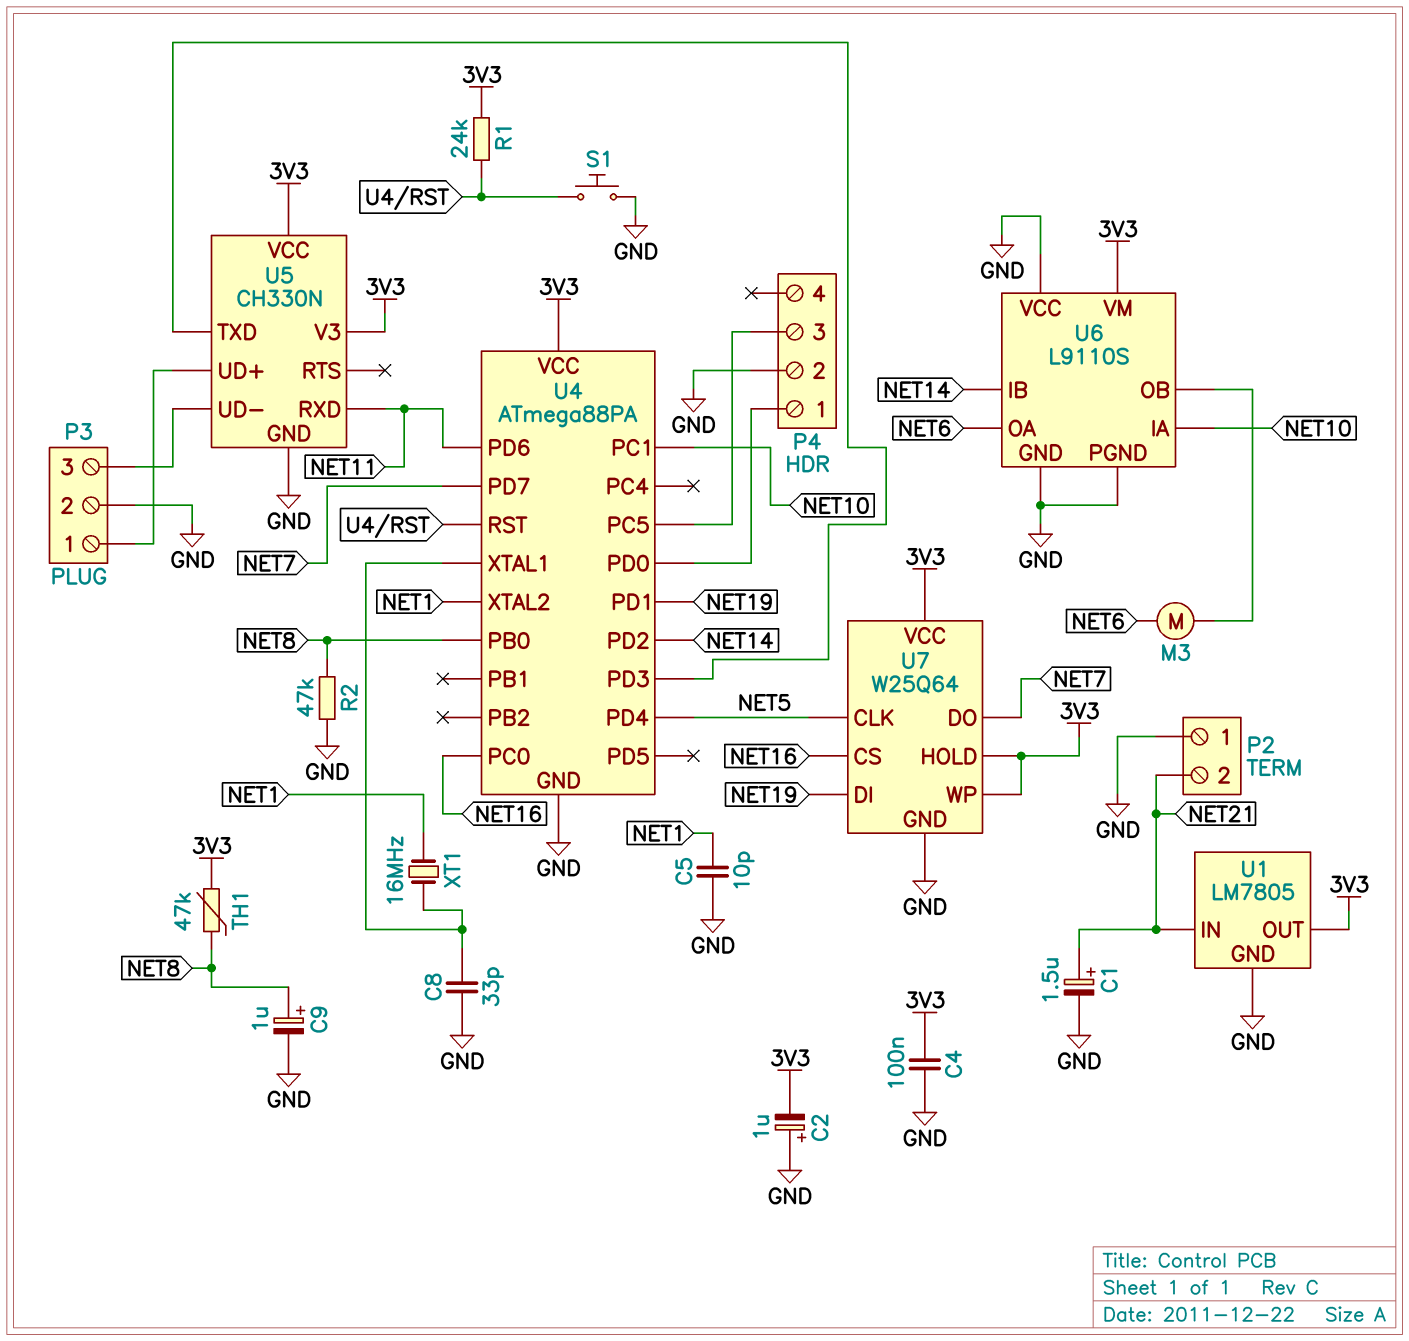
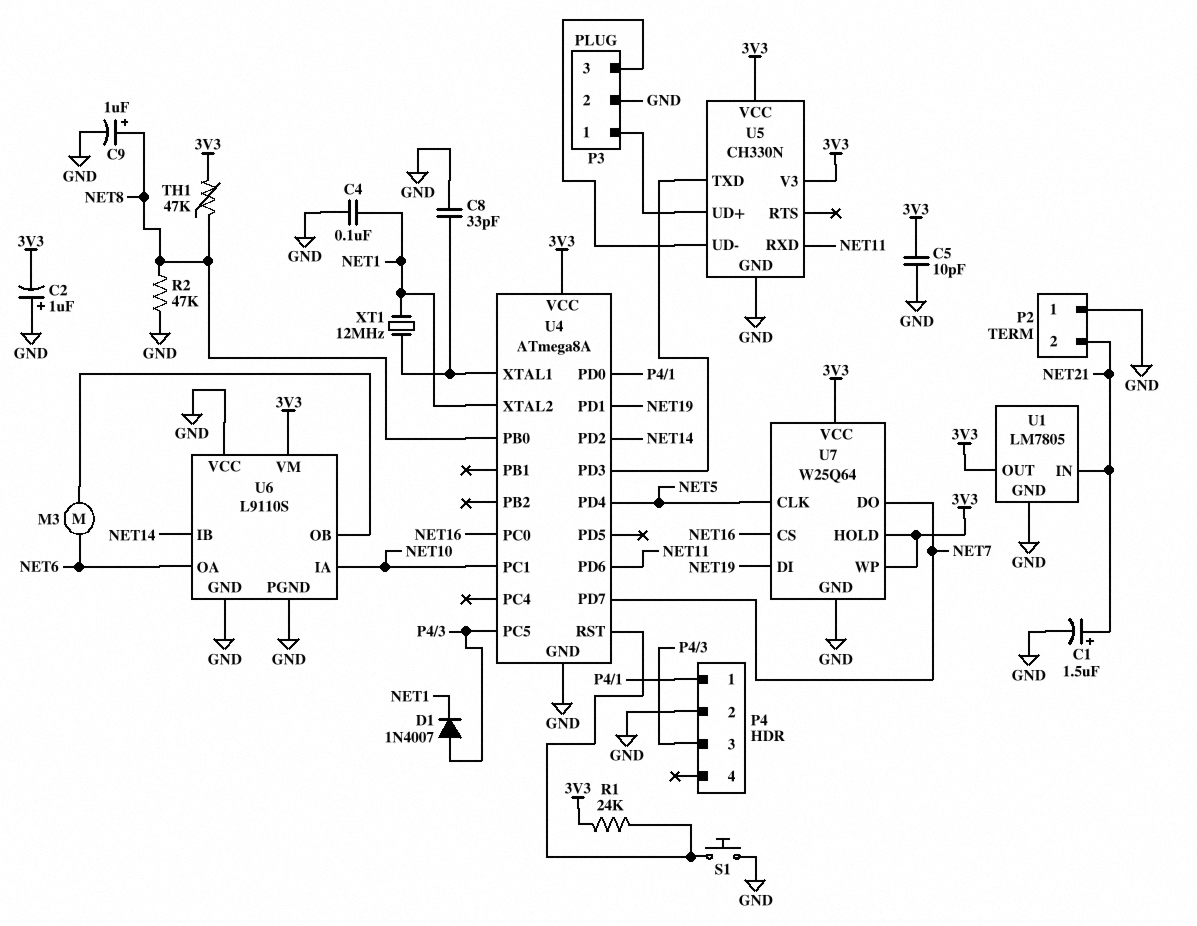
C4: 100nF (3V3, GND) -> 100nF (GND, NET1)
C5: 10pF (GND, NET1) -> 10pF (3V3, GND)
D1: none -> diode 1N4007 (A P4/3, K NET1)
U4: ATmega88PA -> ATmega8A
XT1: 16MHz (NET1, U4/XTAL1) -> 12MHz (NET1, U4/XTAL1)

